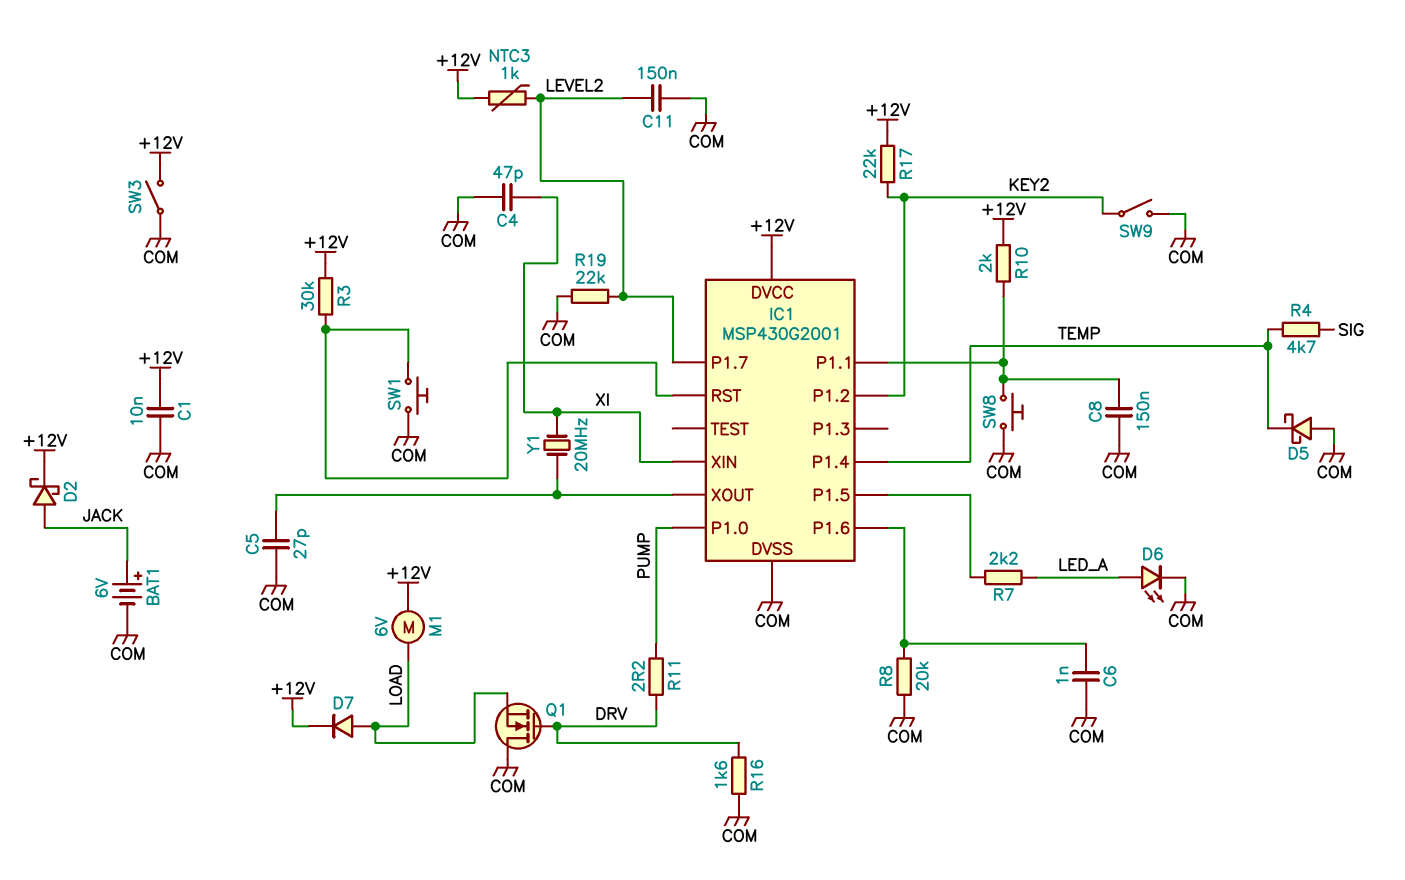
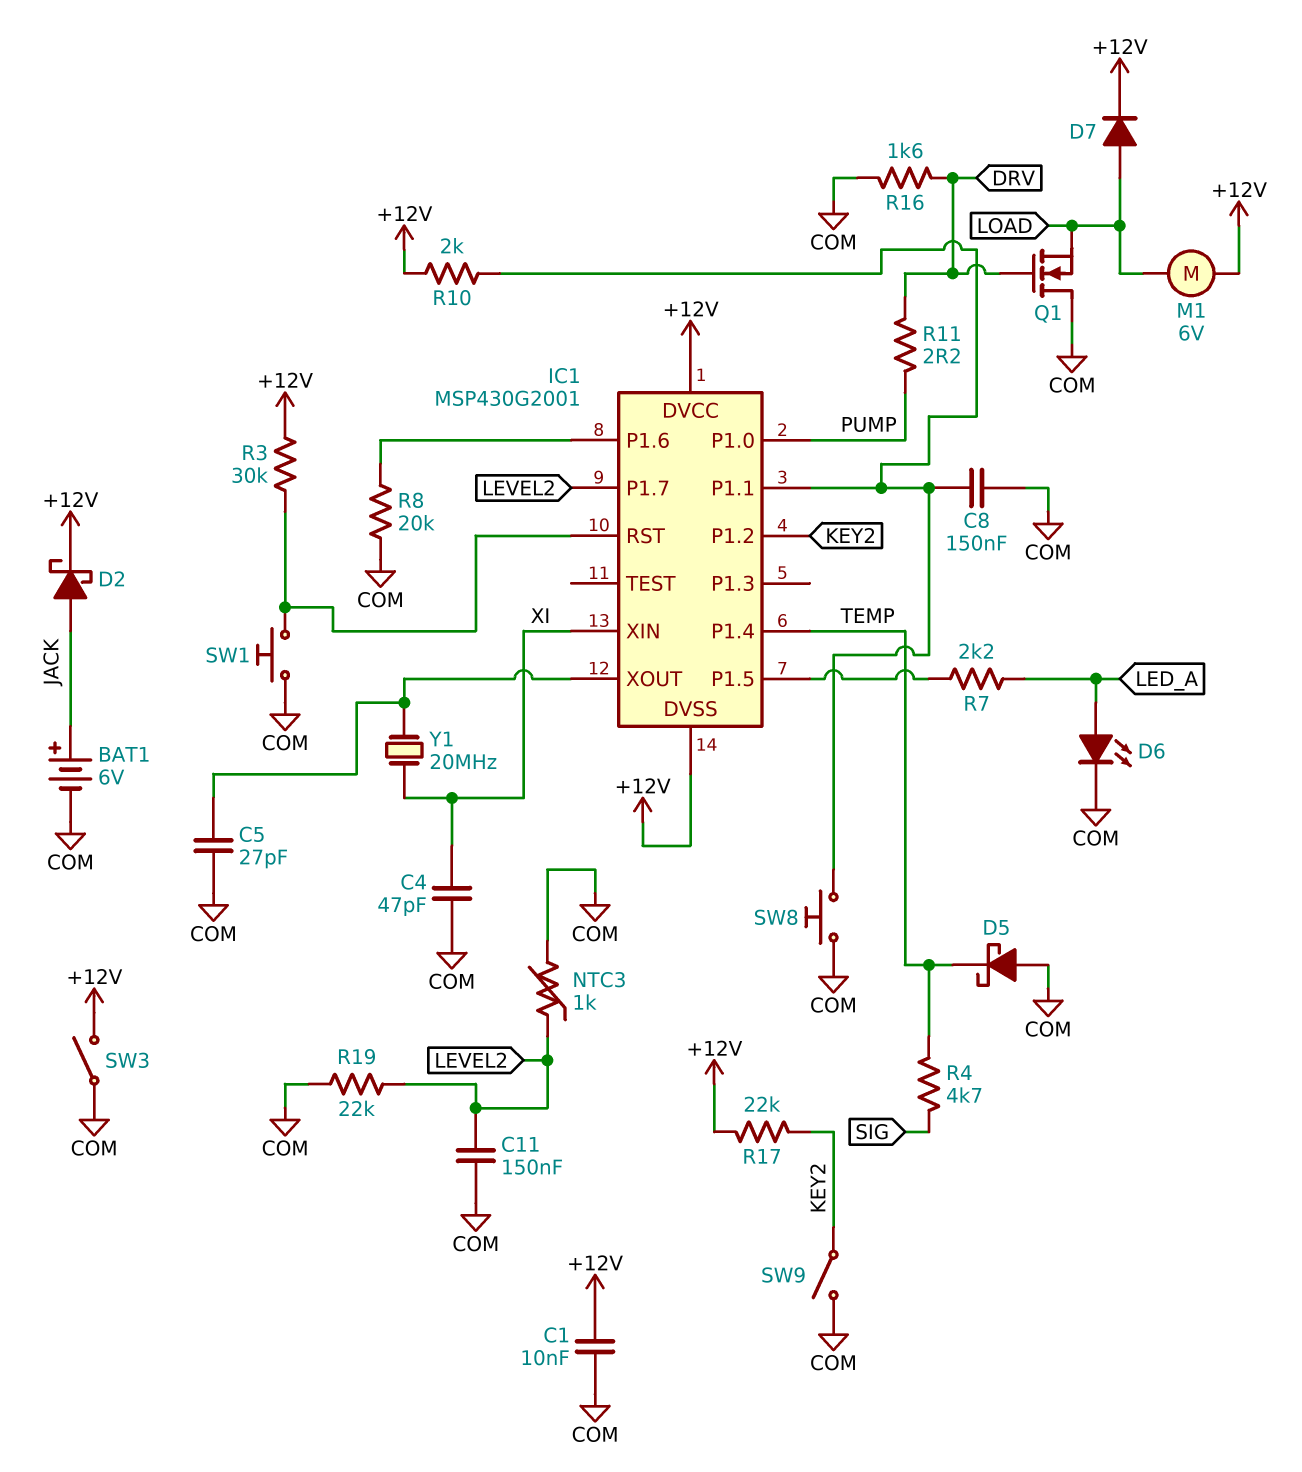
C6: 1nF (COM, IC1/P1.6) -> none
IC1 pin DVSS: COM -> +12V
NTC3: 1k (+12V, LEVEL2) -> 1k (COM, LEVEL2)

